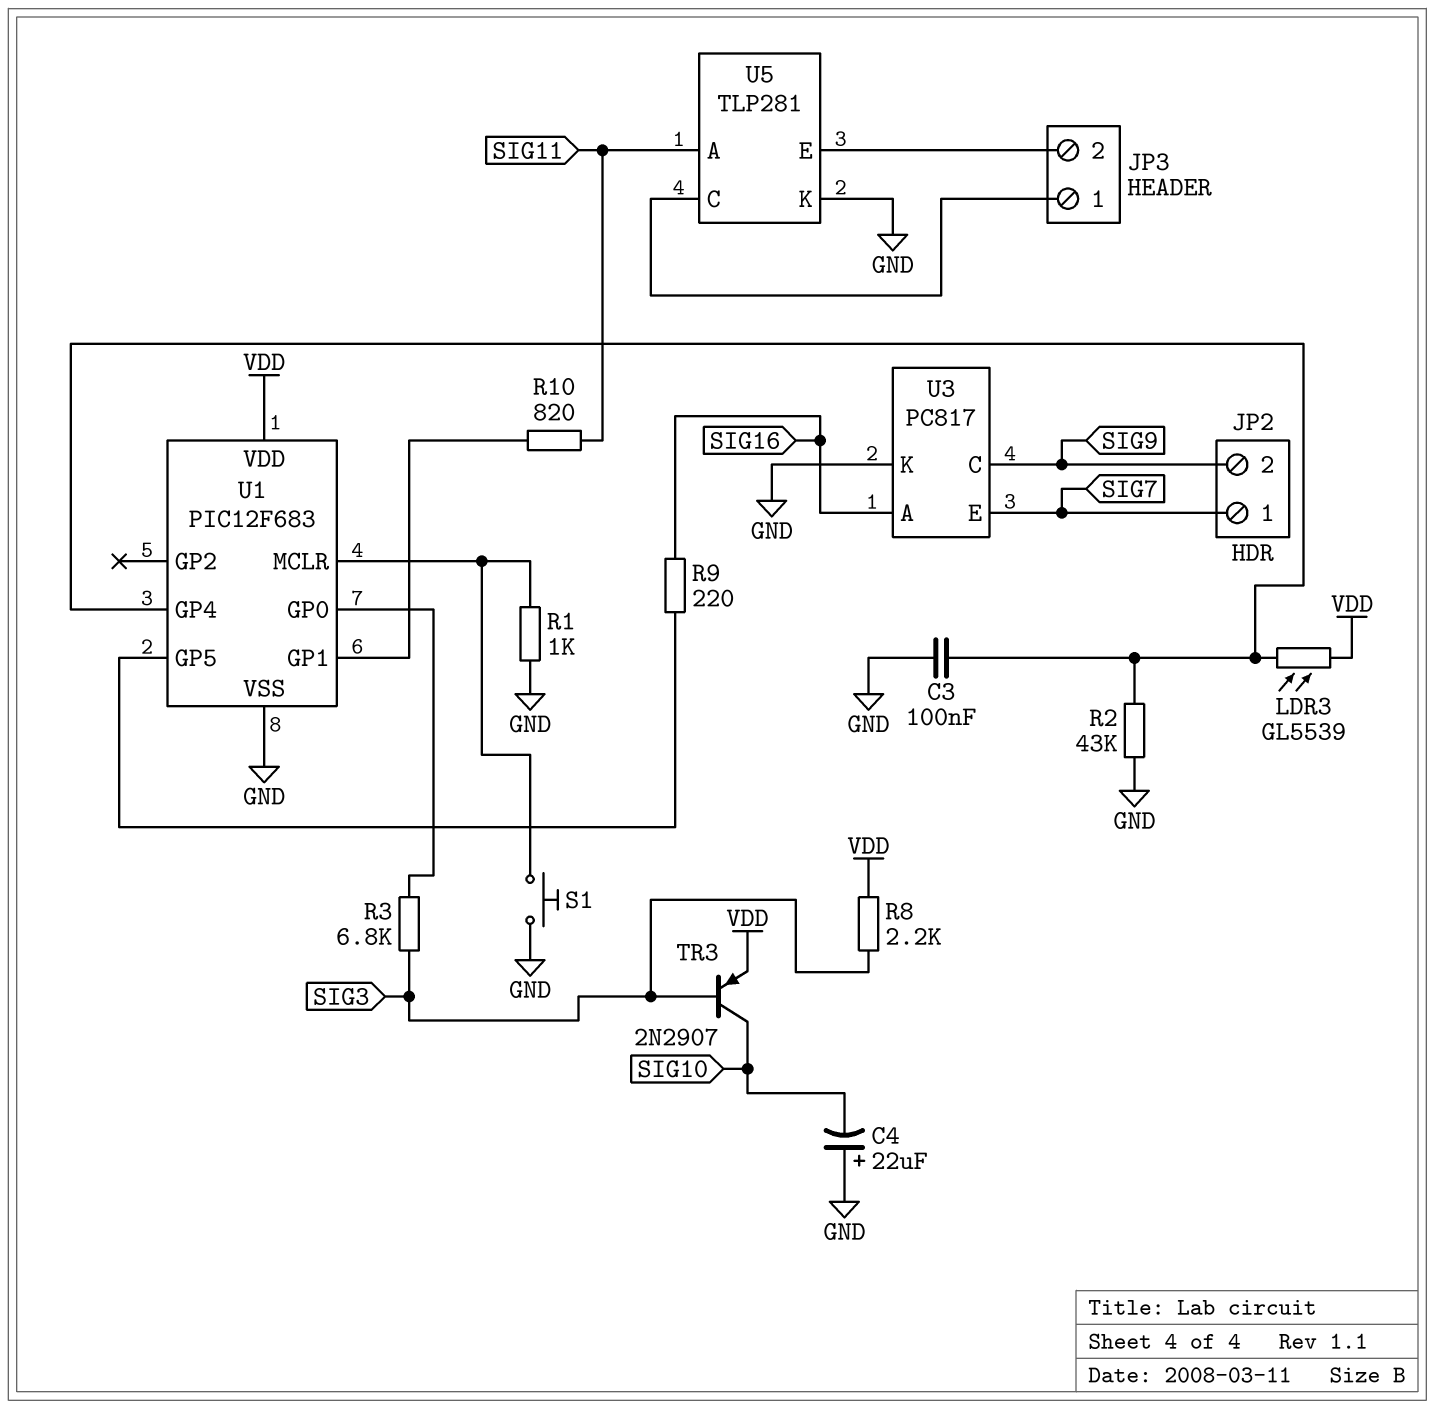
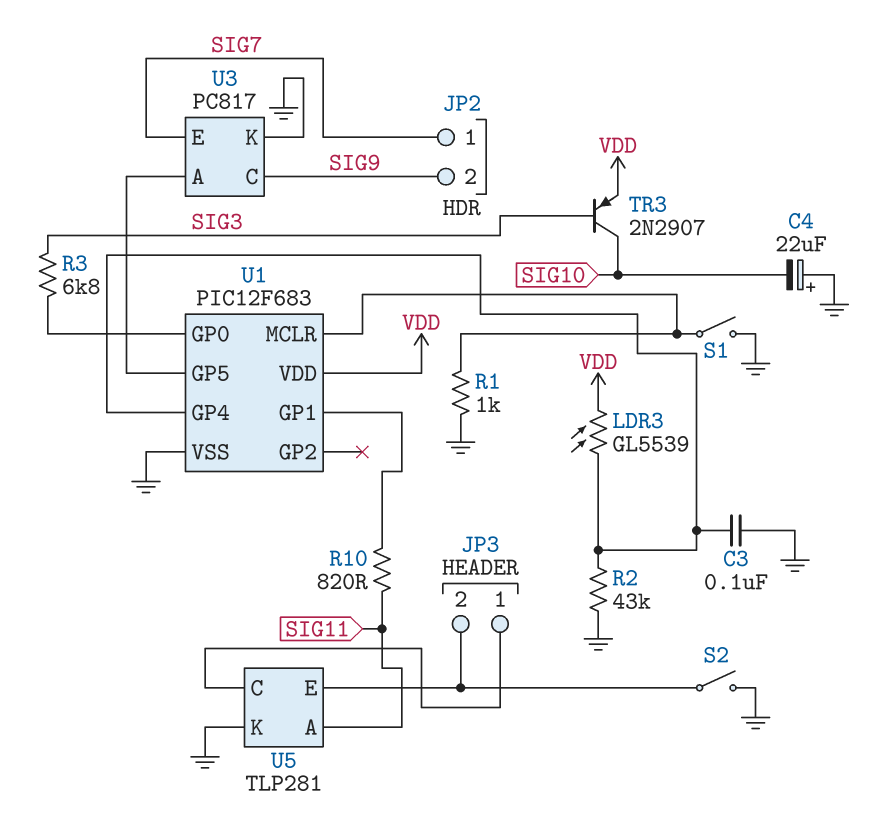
R8: 2.2k (SIG3, VDD) -> none
R9: 220 (SIG16, U1/GP5) -> none
S1: button (GND, U1/MCLR) -> switch (GND, U1/MCLR)
S2: none -> switch (GND, JP3/2)
U3 pin A: SIG16 -> U1/GP5

